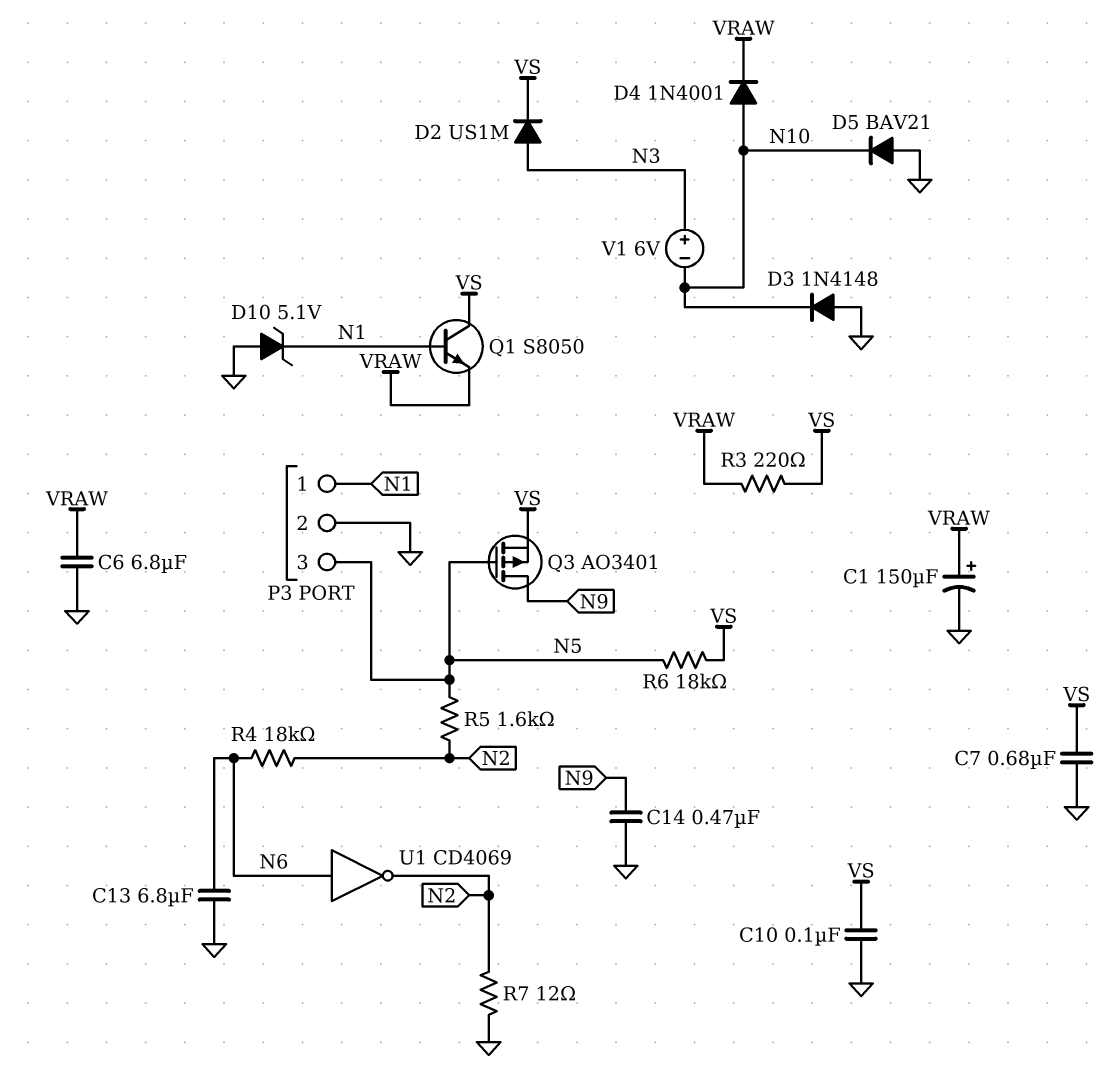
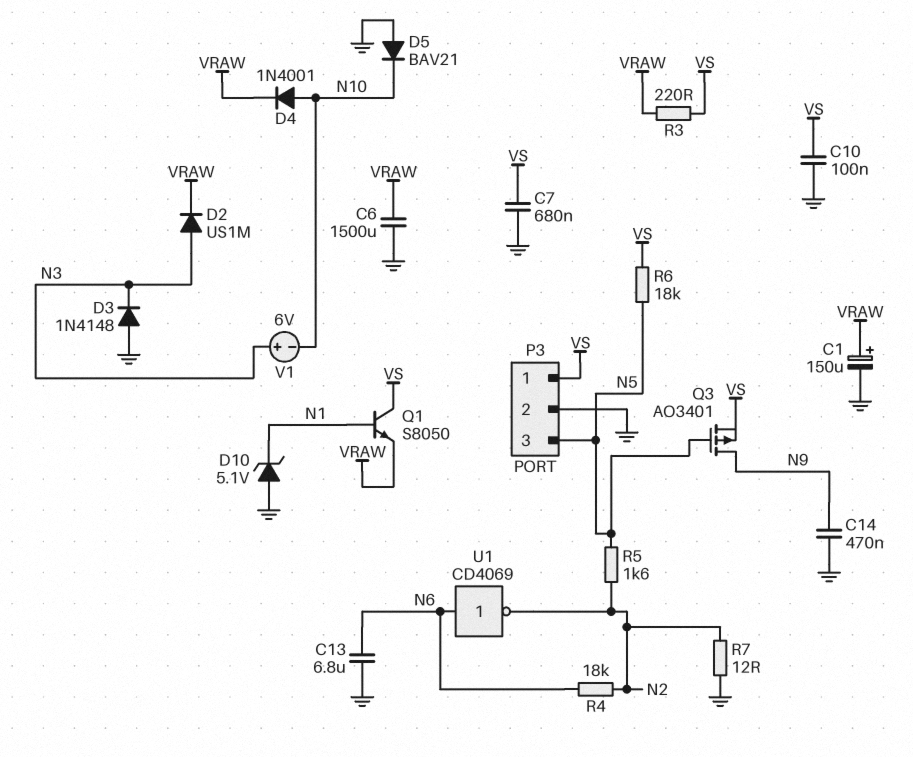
C6: 6.8uF (GND, VRAW) -> 1500uF (GND, VRAW)
D2: diode US1M (A N3, K VS) -> diode US1M (A N3, K VRAW)
D3: diode 1N4148 (A GND, K N10) -> diode 1N4148 (A GND, K N3)
P3 pin 1: N1 -> VS

